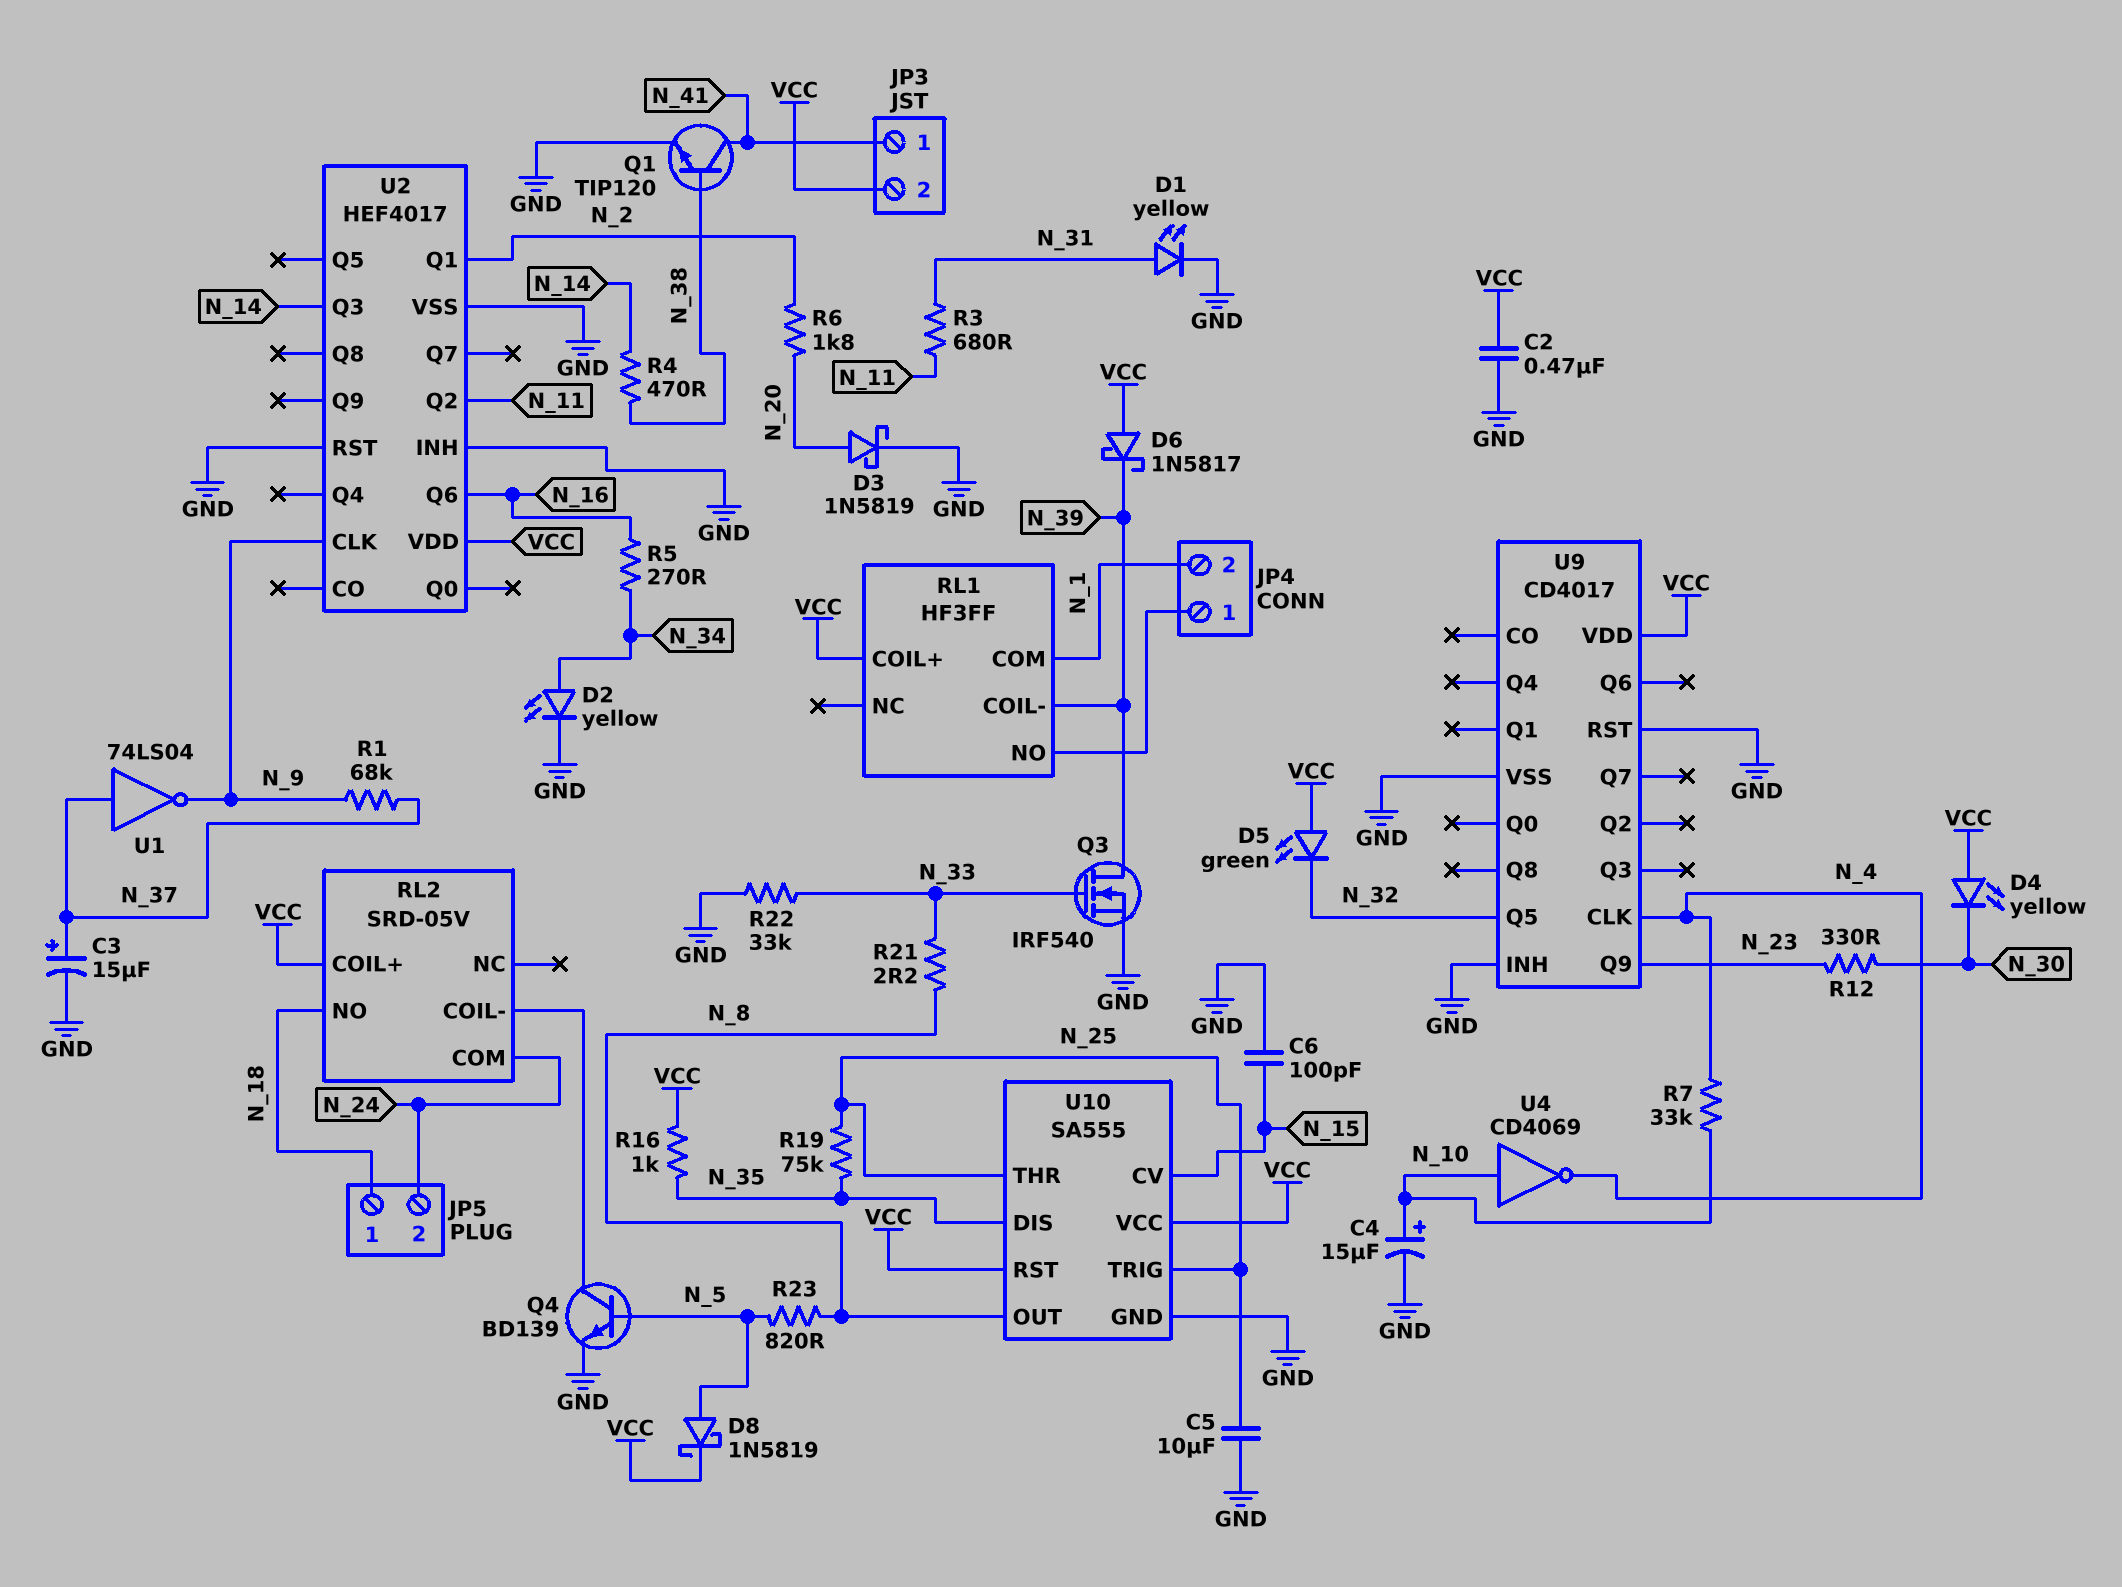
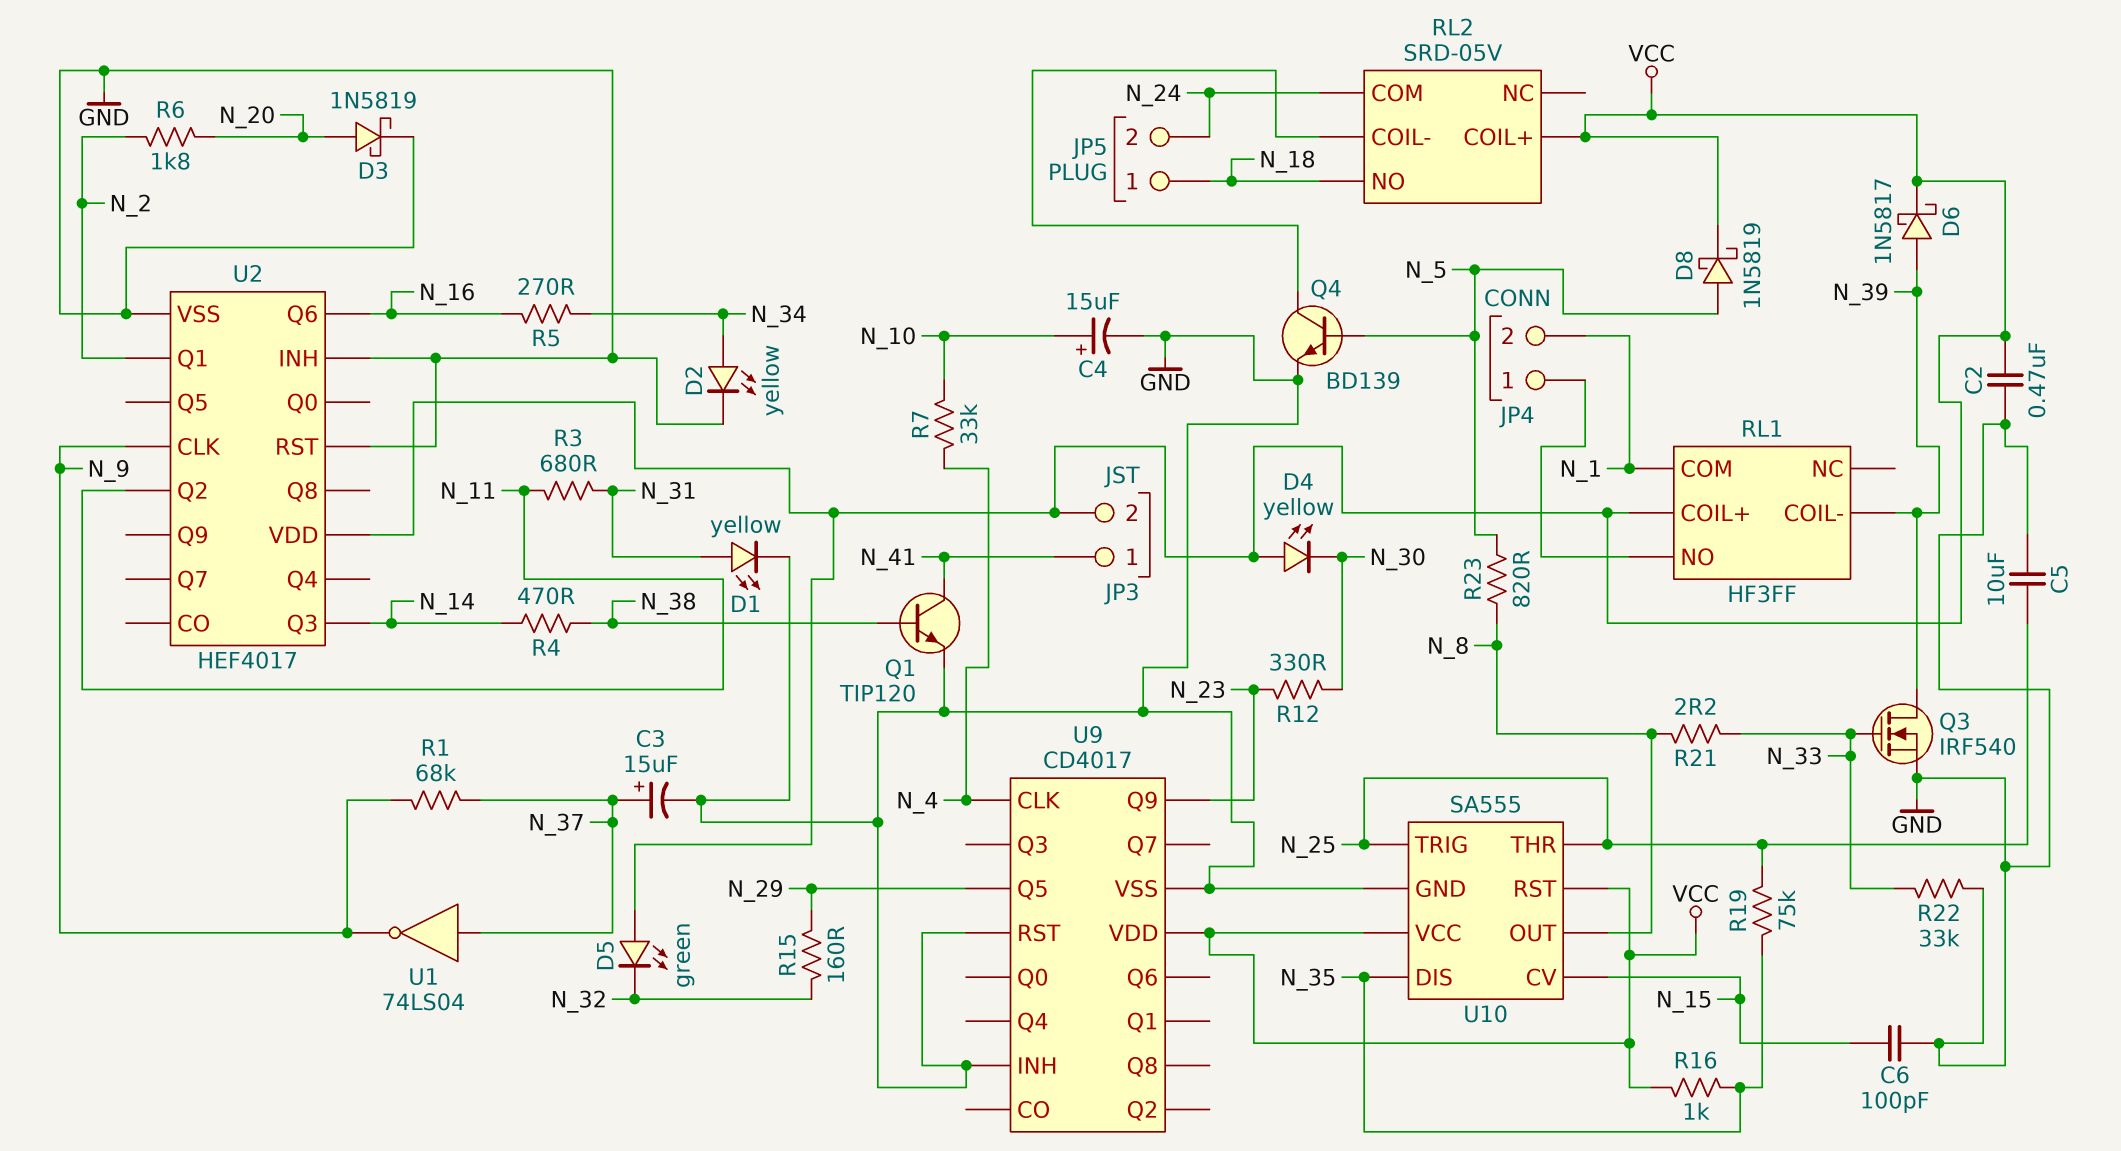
D6: schottky 1N5817 (A VCC, K N_39) -> schottky 1N5817 (A N_39, K VCC)
R15: none -> 160 (N_29, N_32)
U4: NOT CD4069 (in N_10, out N_4) -> none
U9 pin Q5: N_32 -> N_29

